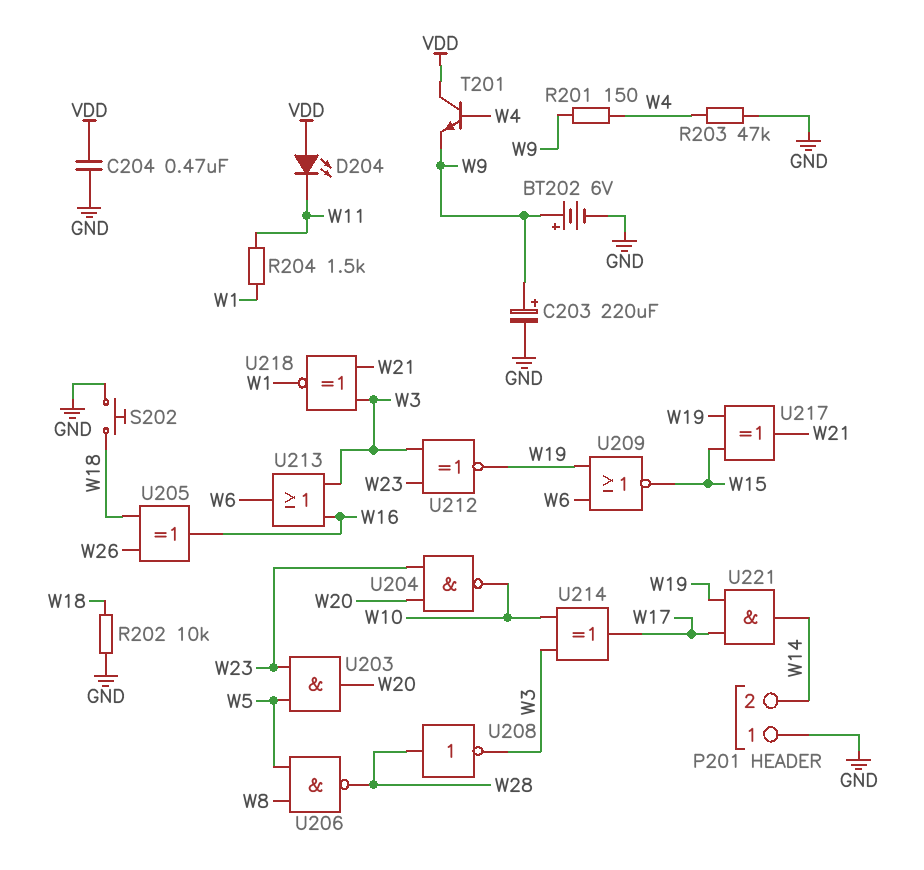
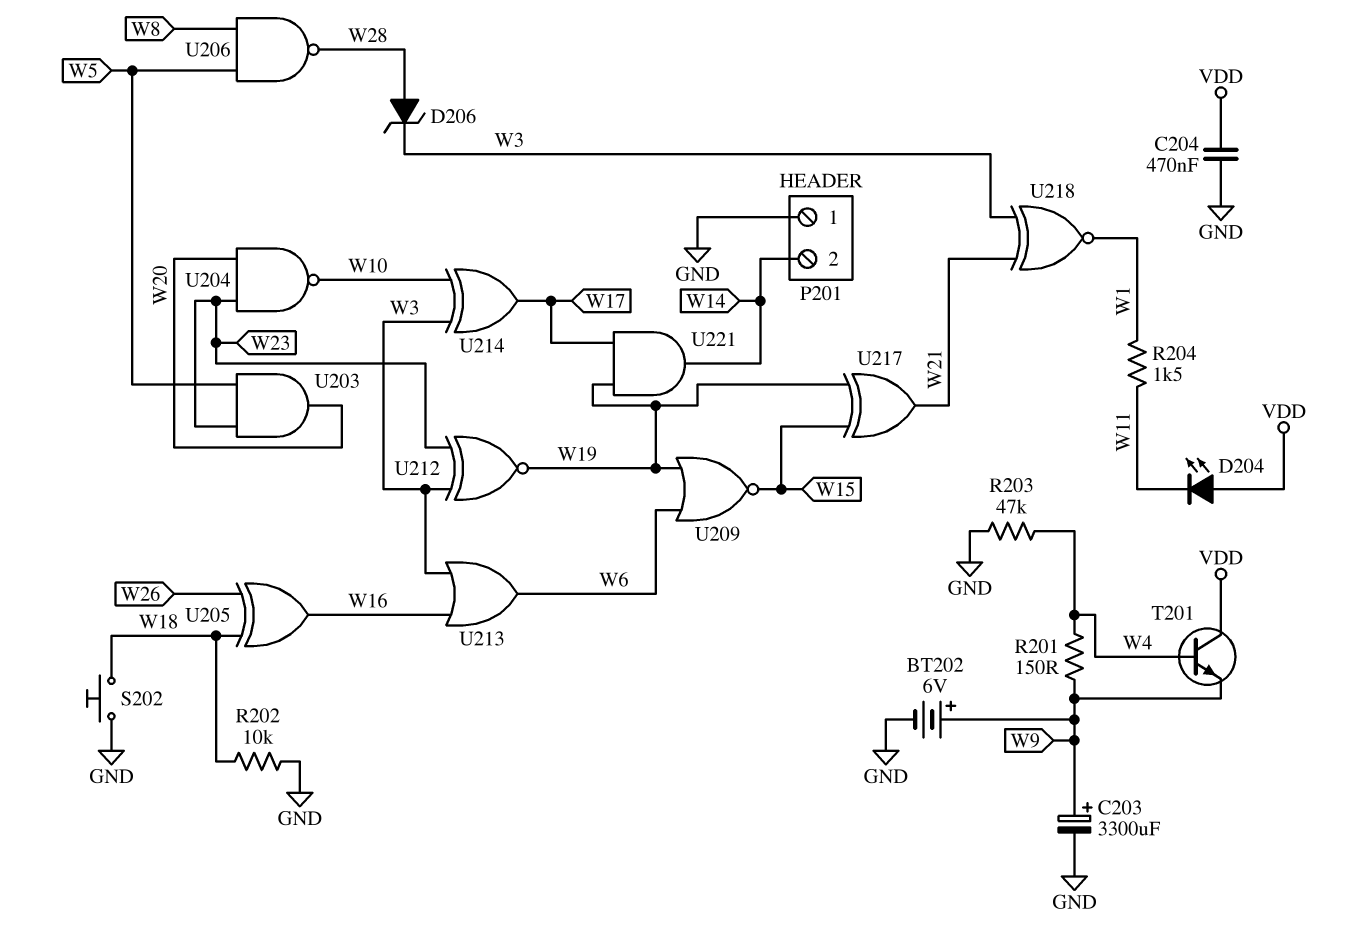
C203: 220uF (plus W9, minus GND) -> 3300uF (plus W9, minus GND)
D206: none -> zener (A W28, K W3)
U208: NOT (in W28, out W3) -> none

